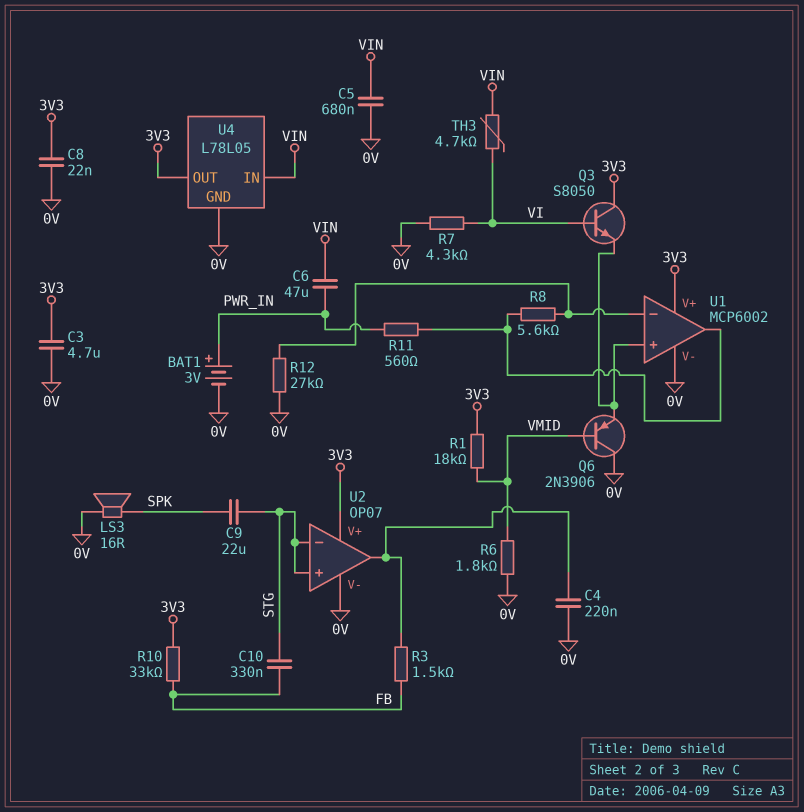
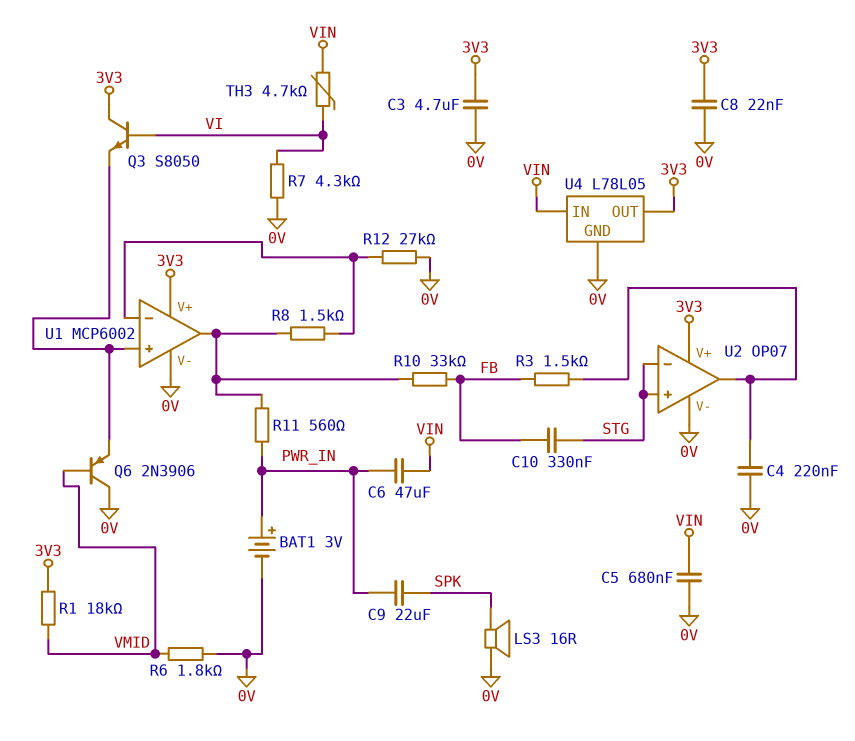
C9: 22uF (SPK, STG) -> 22uF (PWR_IN, SPK)
R8: 5.6k (U1/in-, U1/out) -> 1.5k (U1/in-, U1/out)
R10: 33k (3V3, FB) -> 33k (FB, U1/out)

